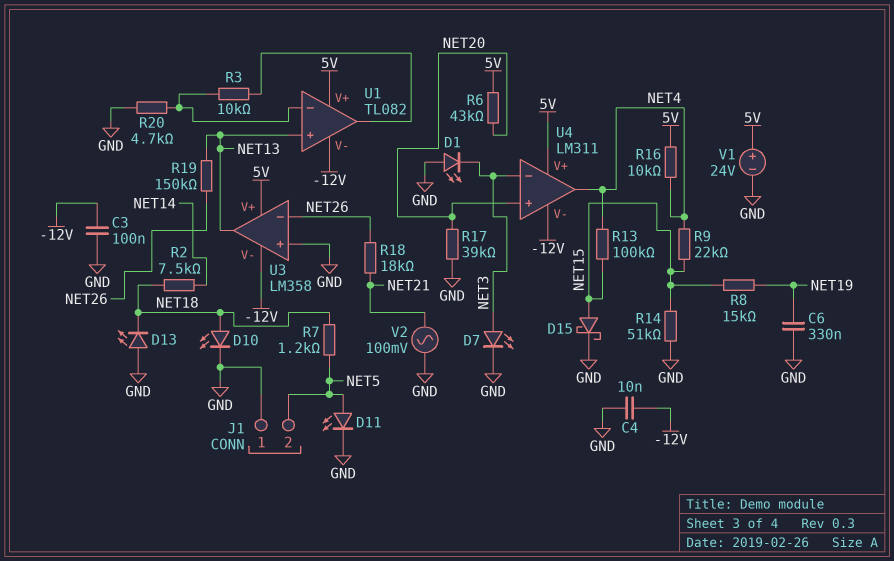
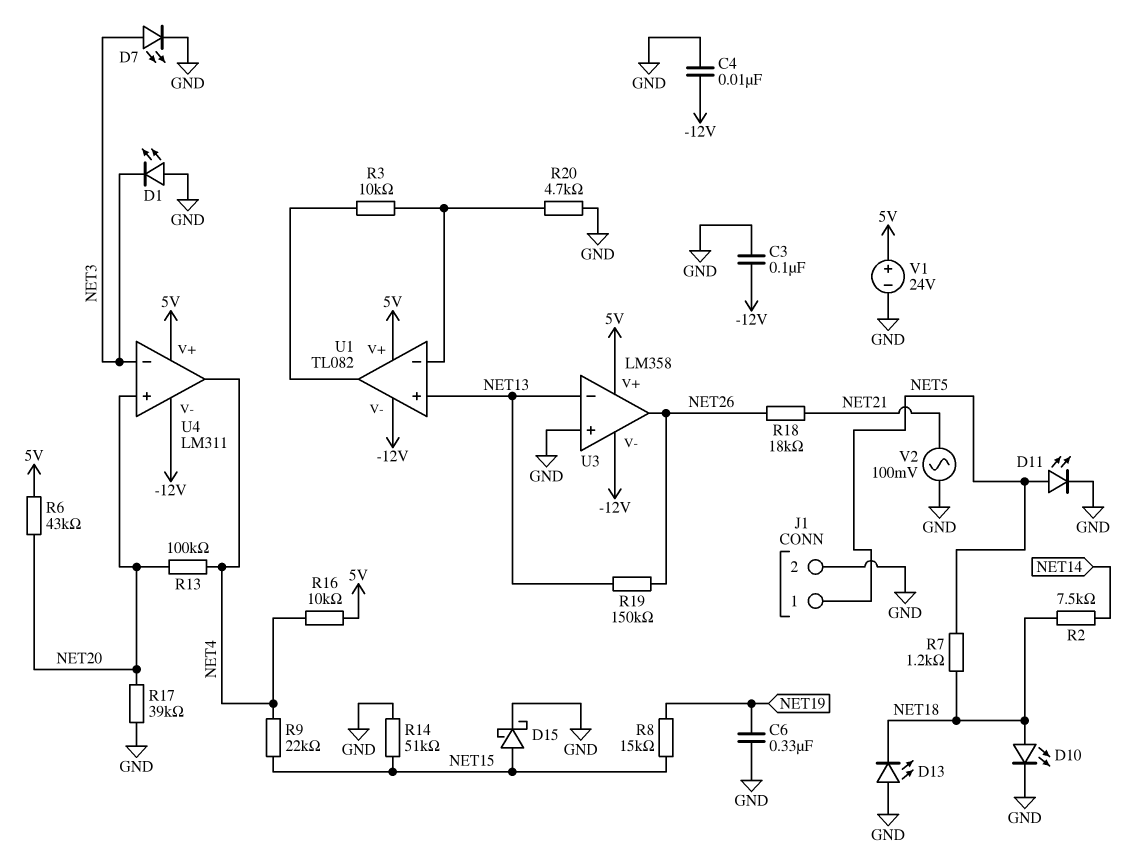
J1 pin 1: GND -> NET5
J1 pin 2: NET5 -> GND
R13: 100k (NET4, NET15) -> 100k (NET4, NET20)
U3 pin in-: NET26 -> NET13
U3 pin out: NET13 -> NET26

